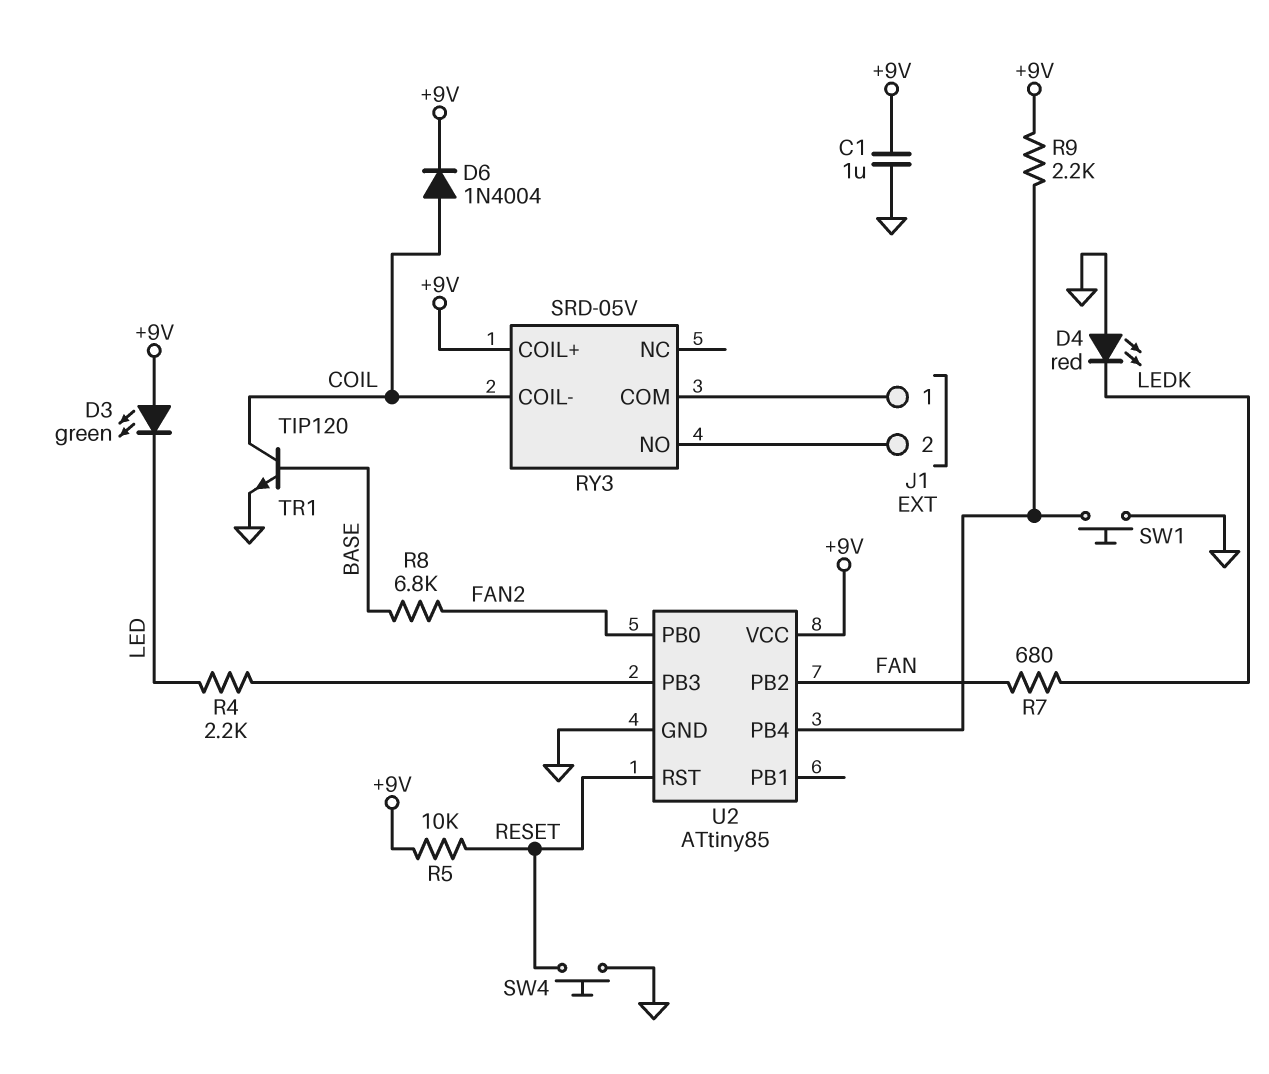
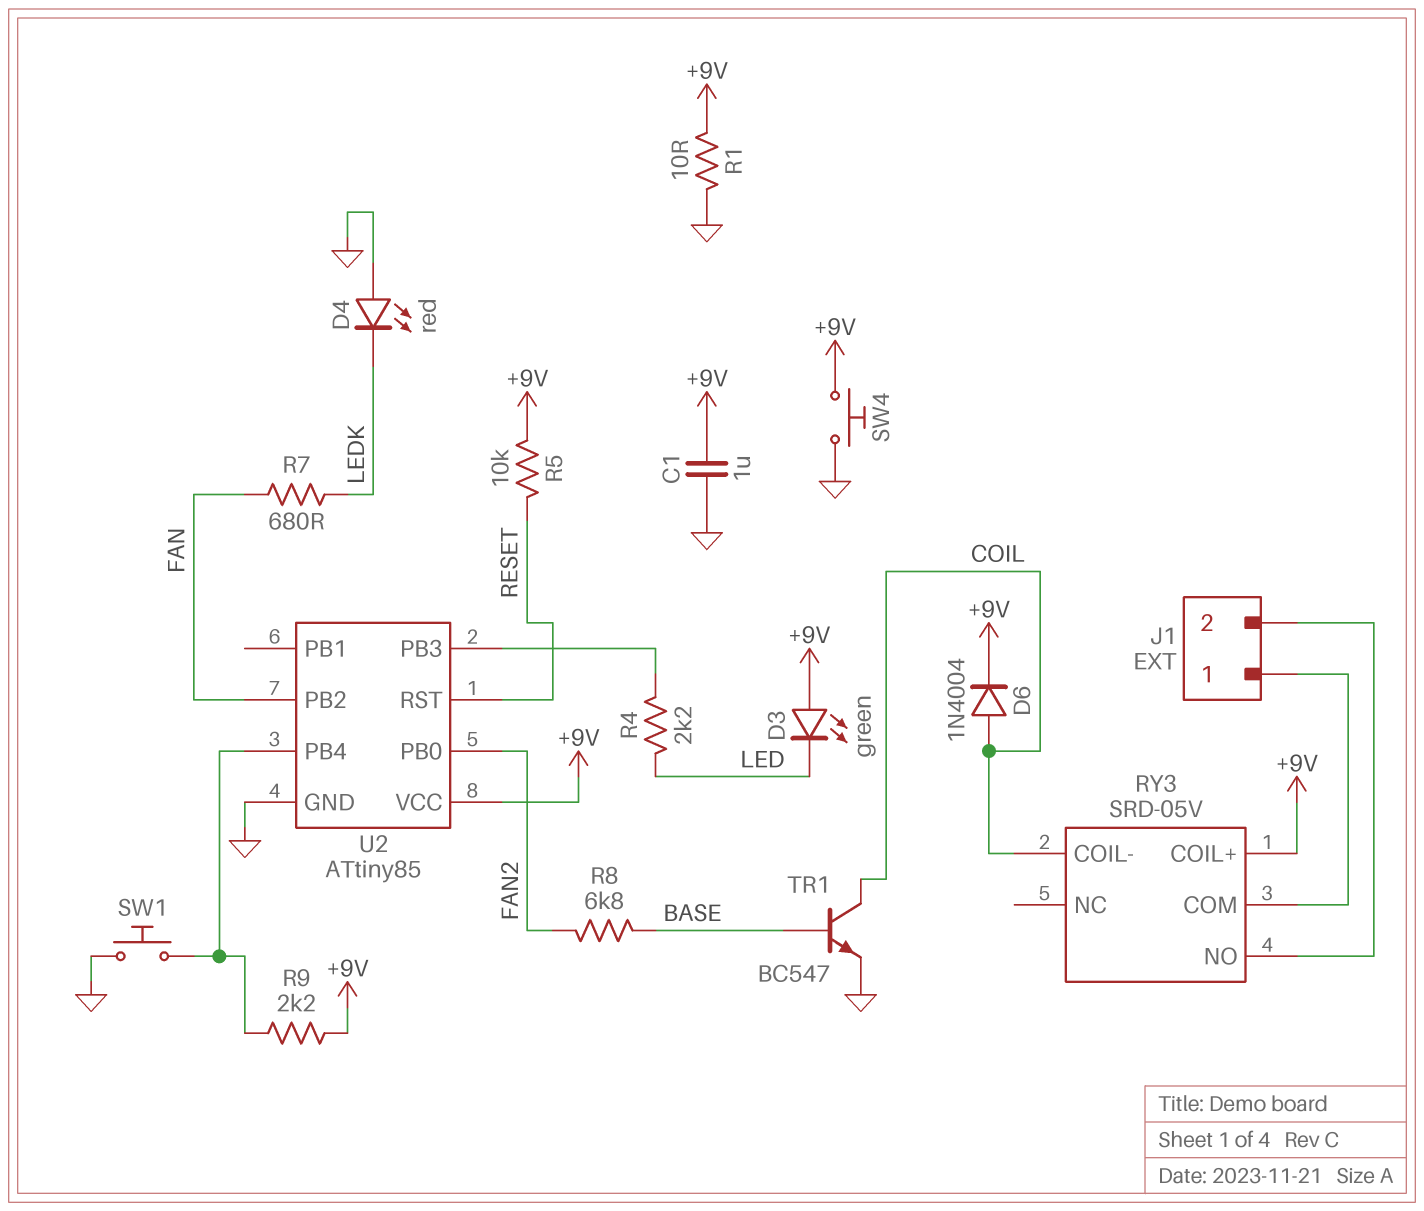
R1: none -> 10 (+9V, GND)
SW4: button (GND, RESET) -> button (+9V, GND)
TR1: NPN TIP120 (B BASE, C COIL, E GND) -> NPN BC547 (B BASE, C COIL, E GND)

